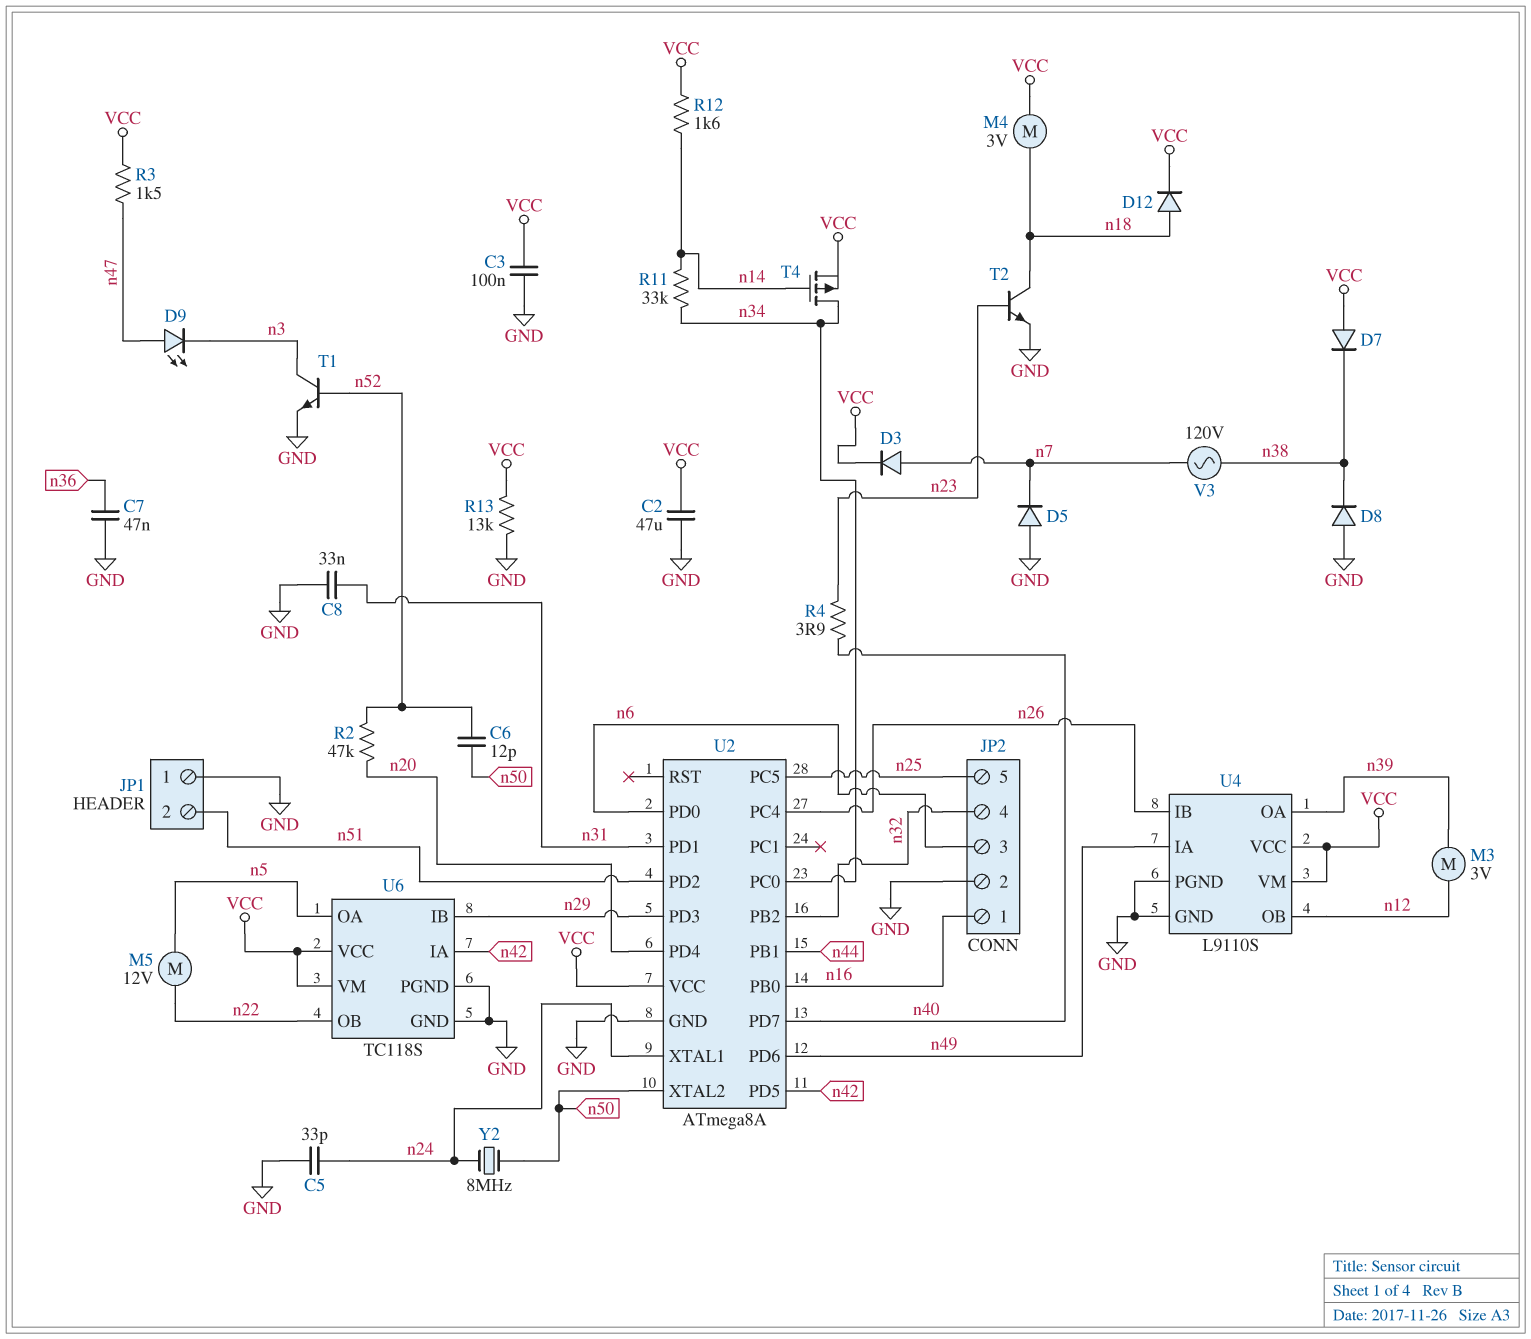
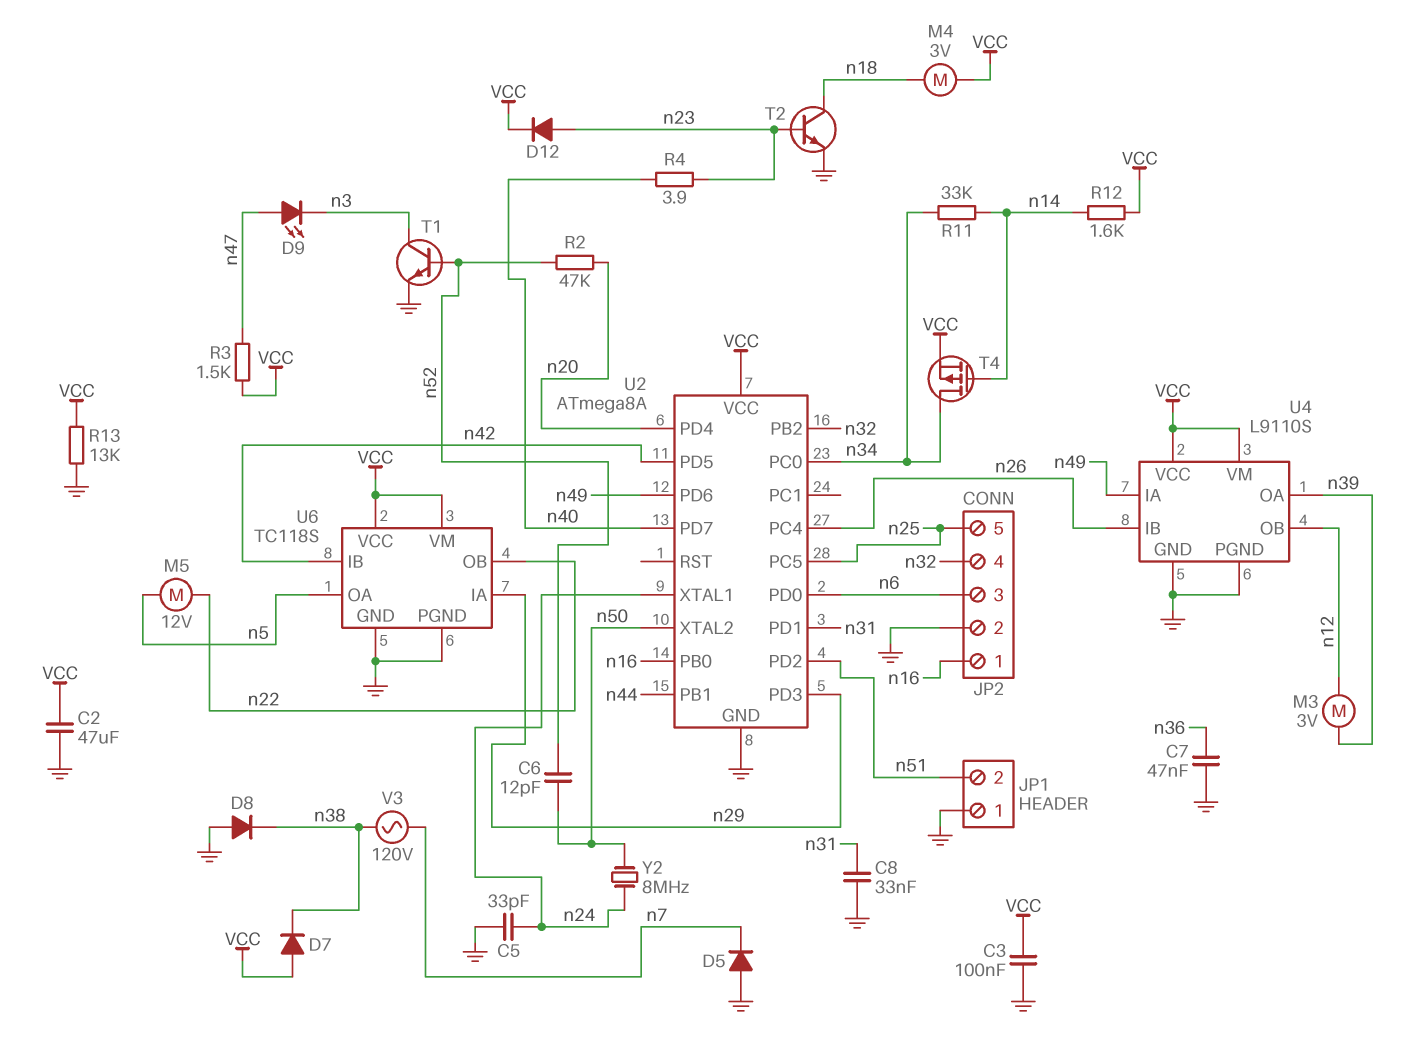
D3: diode (A n7, K VCC) -> none
D12: diode (A n18, K VCC) -> diode (A n23, K VCC)
U6 pin IA: n42 -> n29
U6 pin IB: n29 -> n42

